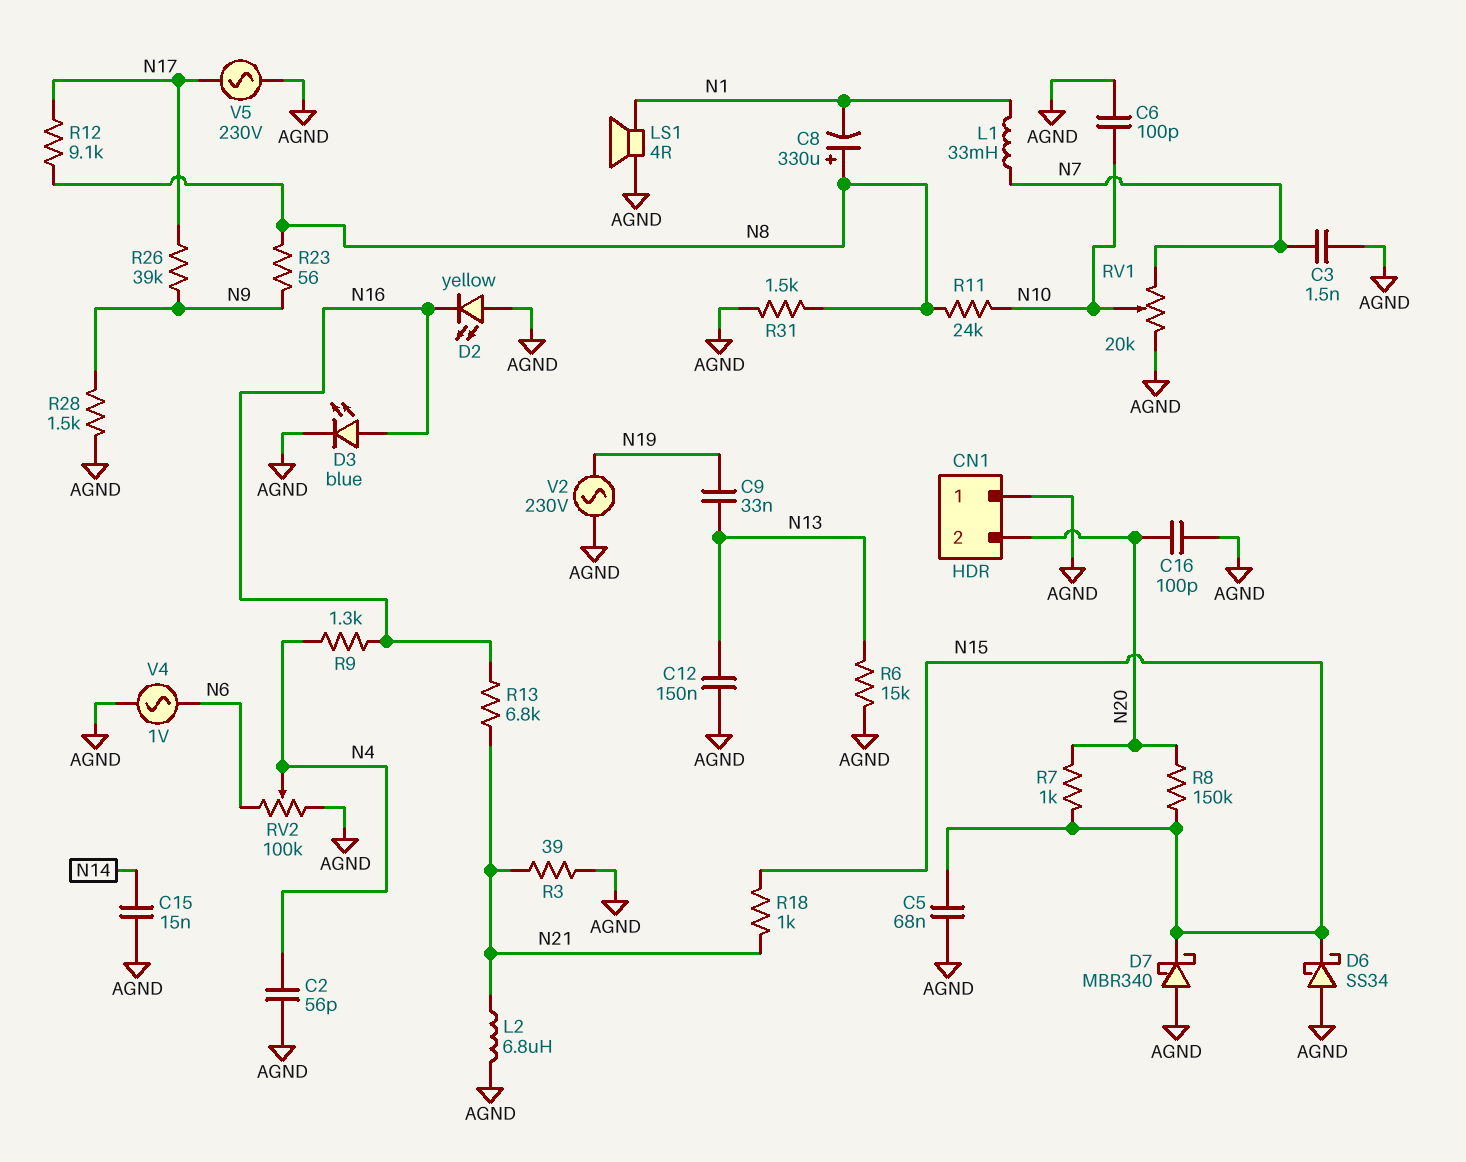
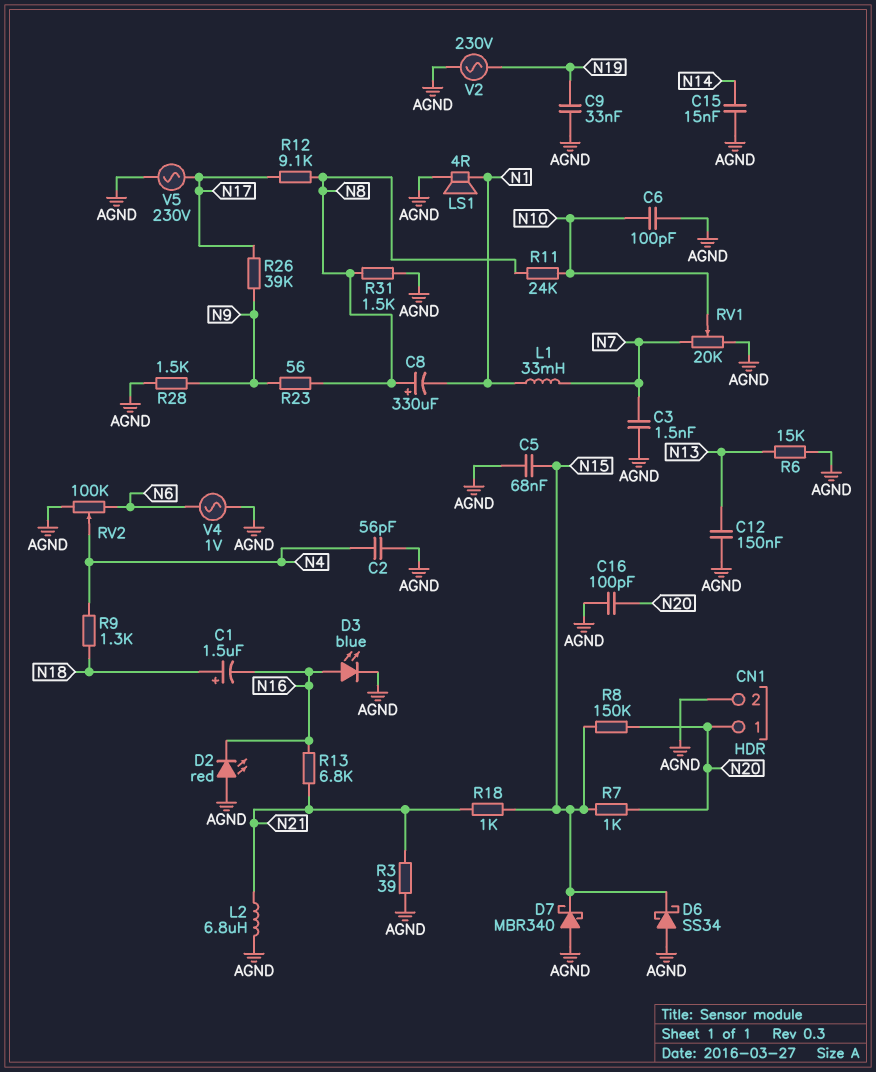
C1: none -> 1.5uF (plus N18, minus N16)
C9: 33nF (N13, N19) -> 33nF (AGND, N19)
CN1 pin 1: AGND -> N20
CN1 pin 2: N20 -> AGND
D2: LED yellow (A AGND, K N16) -> LED red (A AGND, K N16)
R9: 1.3k (N4, N16) -> 1.3k (N4, N18)

